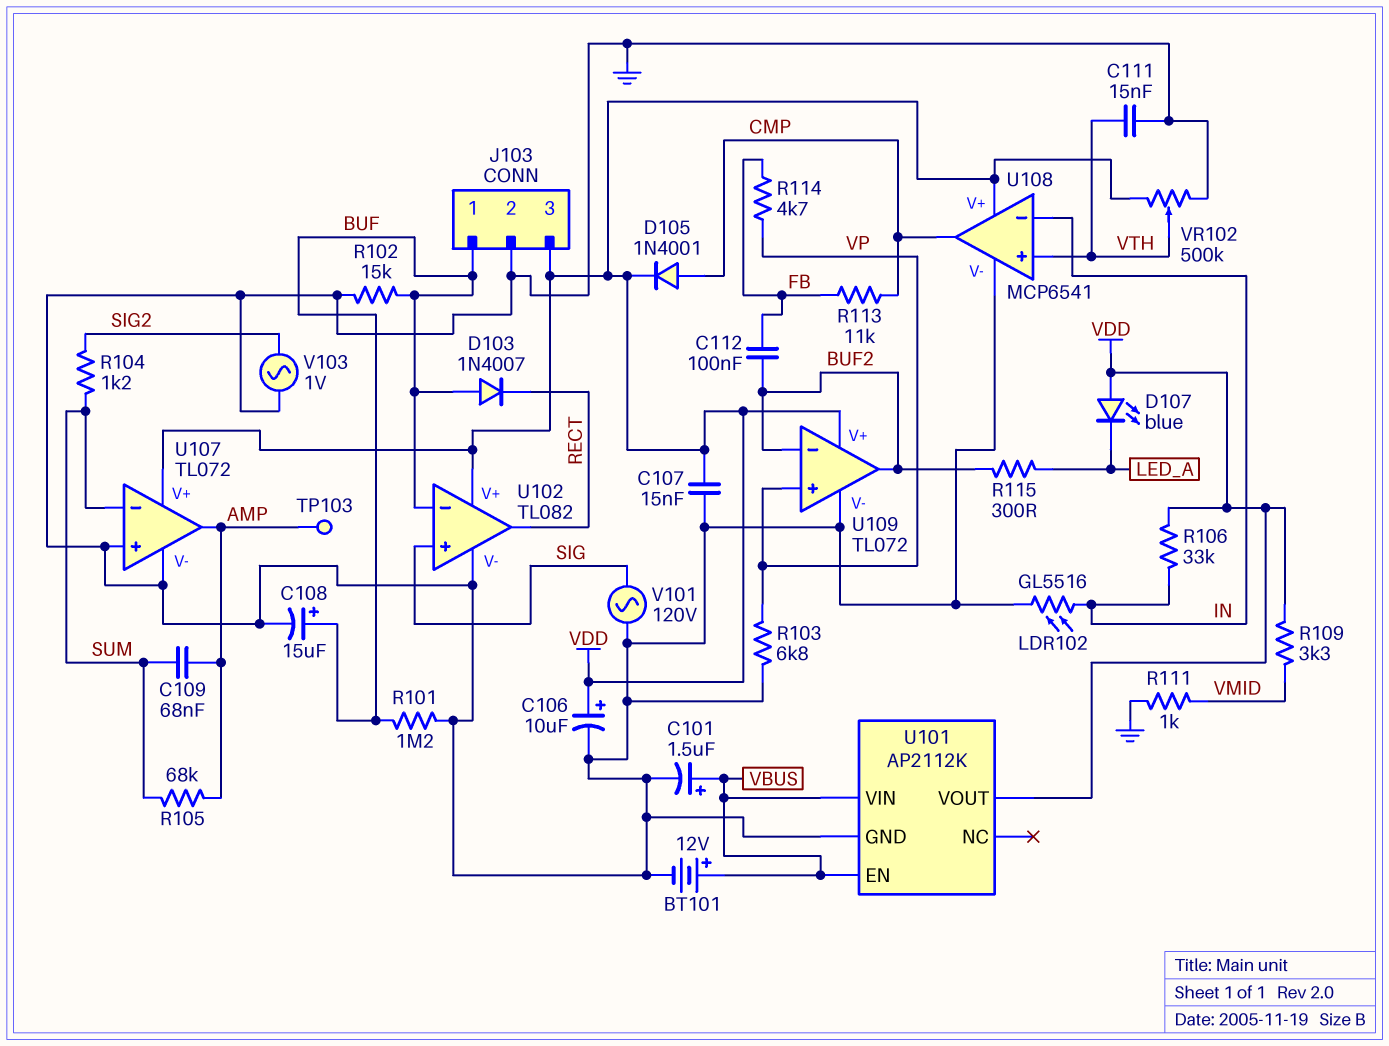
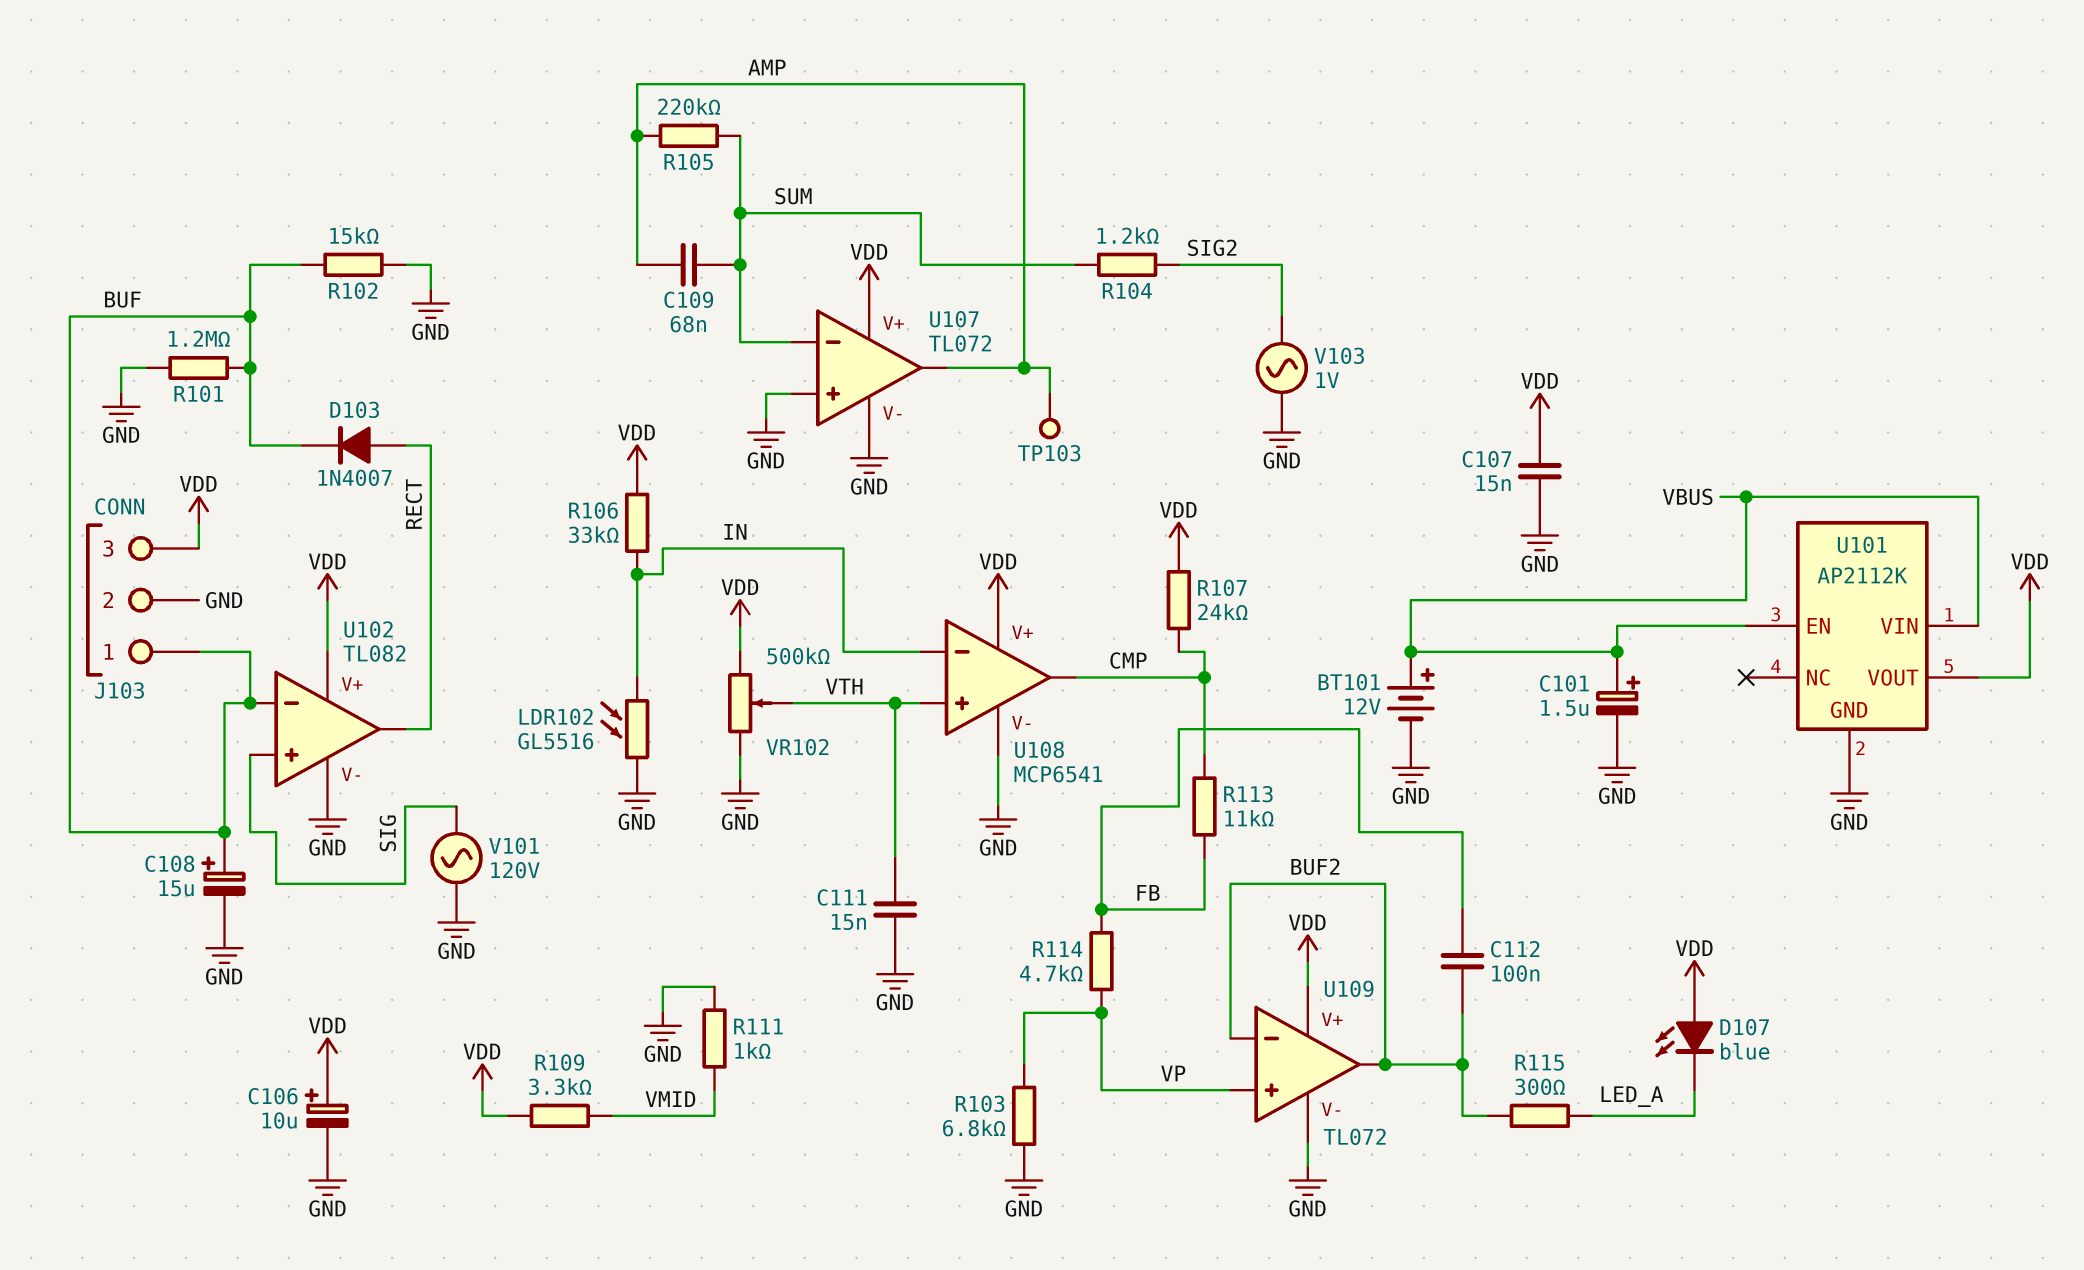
D103: diode 1N4007 (A BUF, K RECT) -> diode 1N4007 (A RECT, K BUF)
D105: diode 1N4001 (A CMP, K VDD) -> none
R105: 68k (AMP, SUM) -> 220k (AMP, SUM)
R107: none -> 24k (CMP, VDD)

